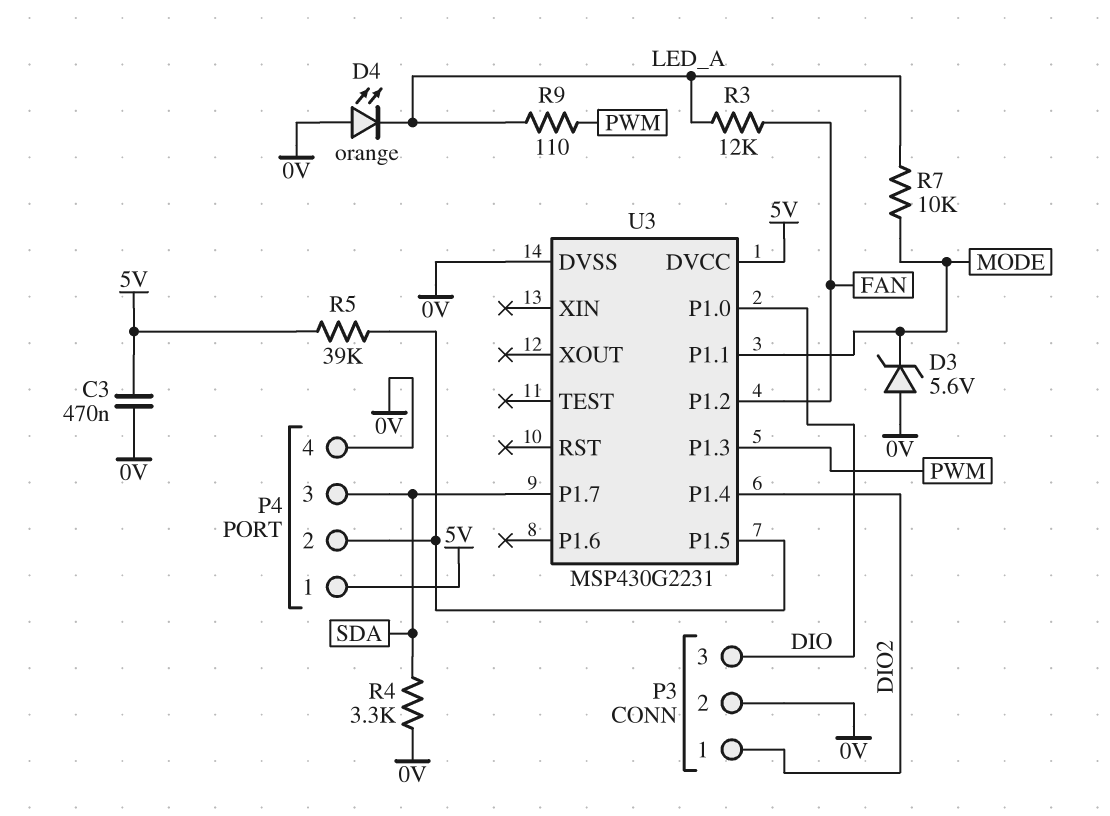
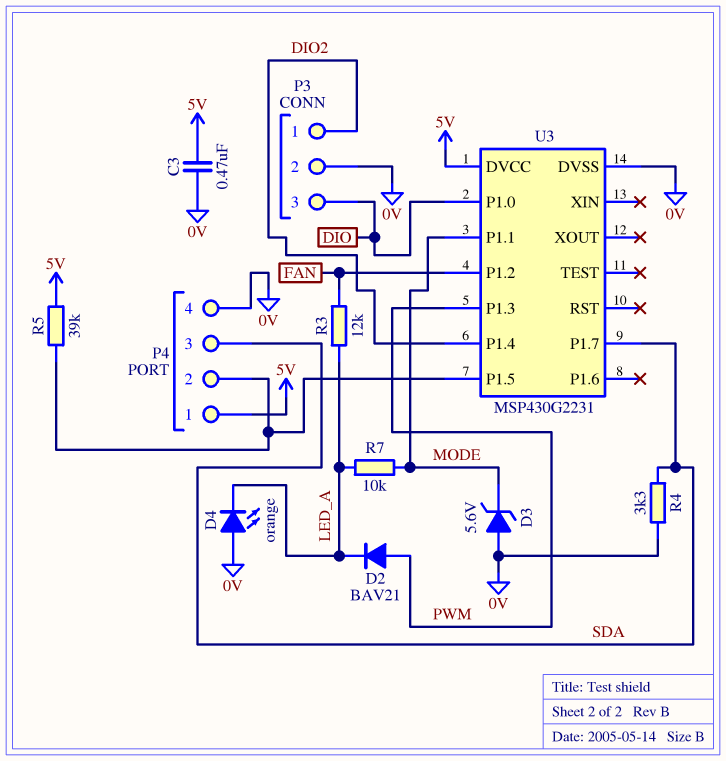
D2: none -> diode BAV21 (A PWM, K LED_A)
R9: 110 (LED_A, PWM) -> none

